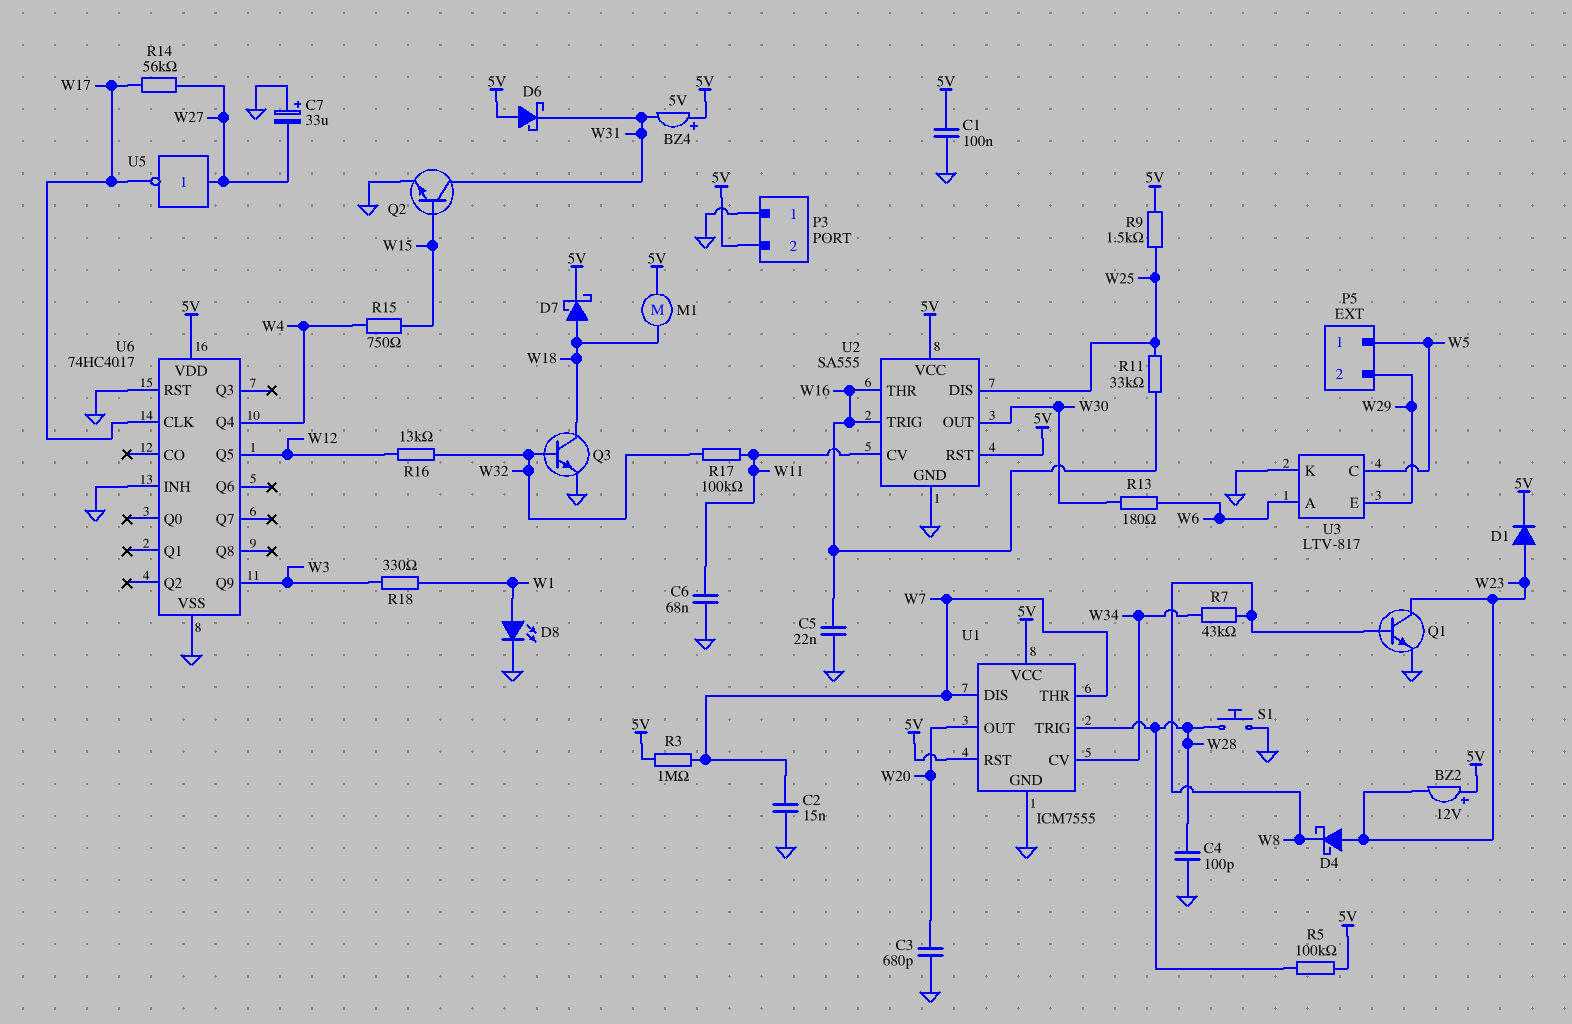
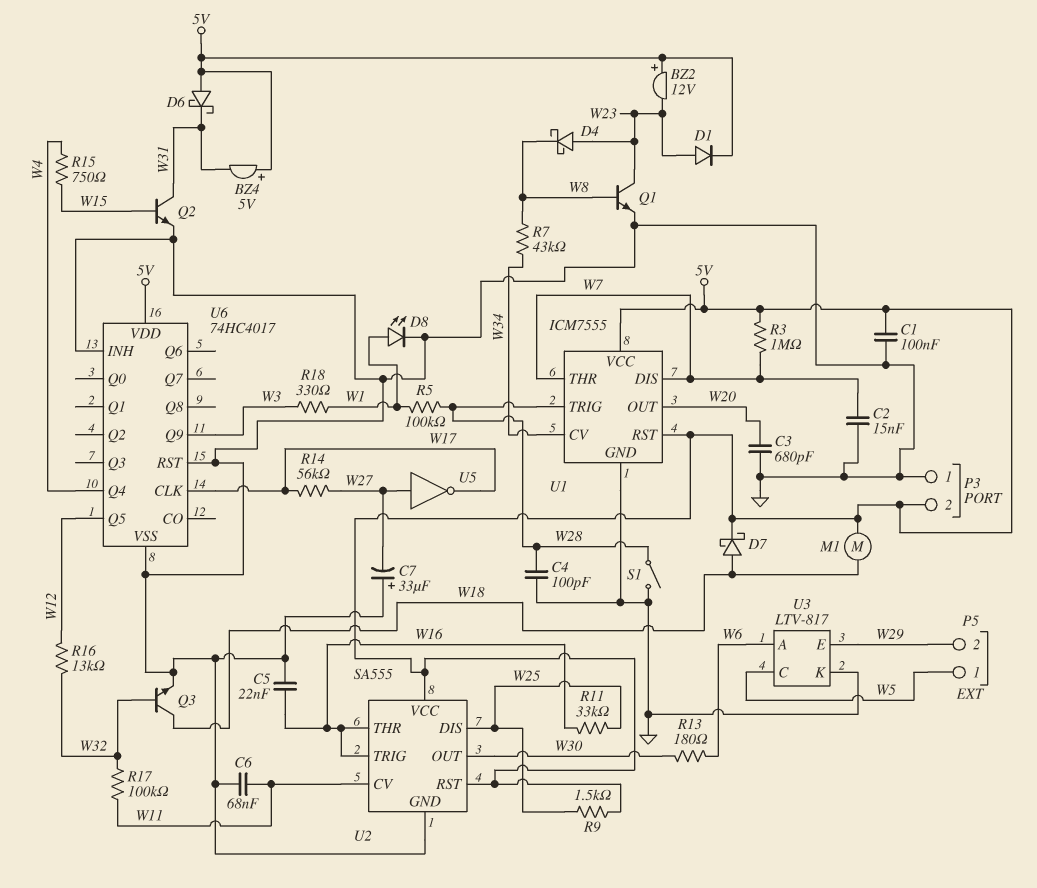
R5: 100k (5V, W28) -> 100k (W1, W28)
S1: button (GND, W28) -> switch (GND, W28)

